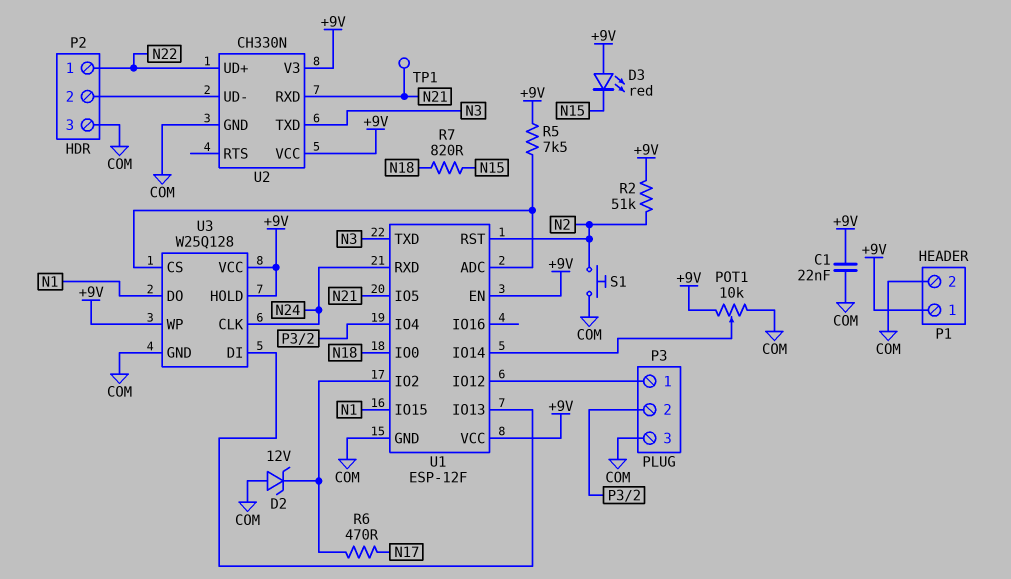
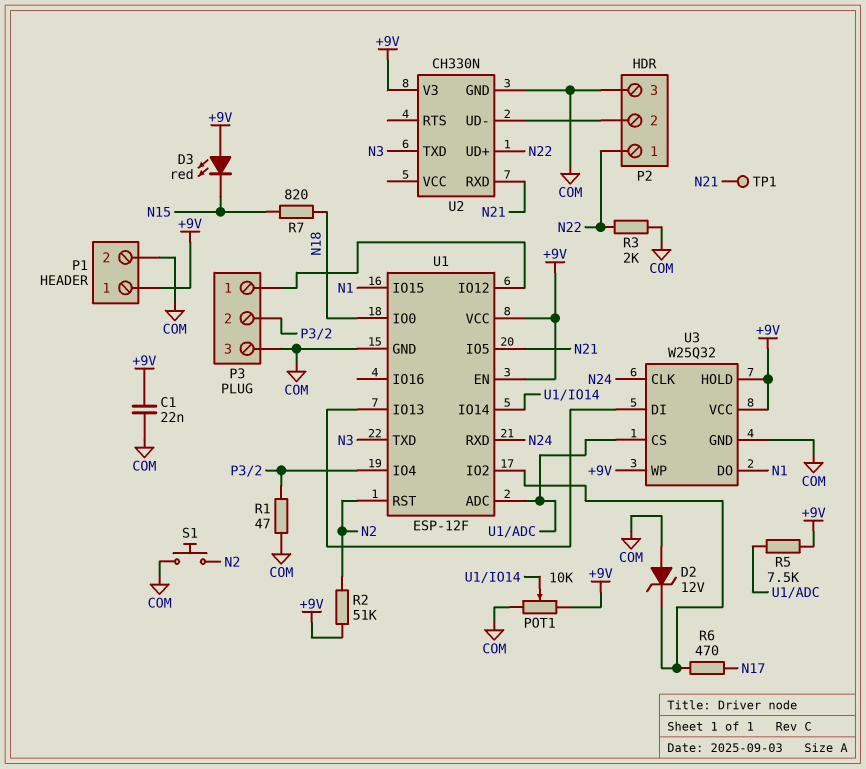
R1: none -> 47 (COM, P3/2)
R3: none -> 2k (COM, N22)
U2 pin VCC: +9V -> none
U3: W25Q128 -> W25Q32

